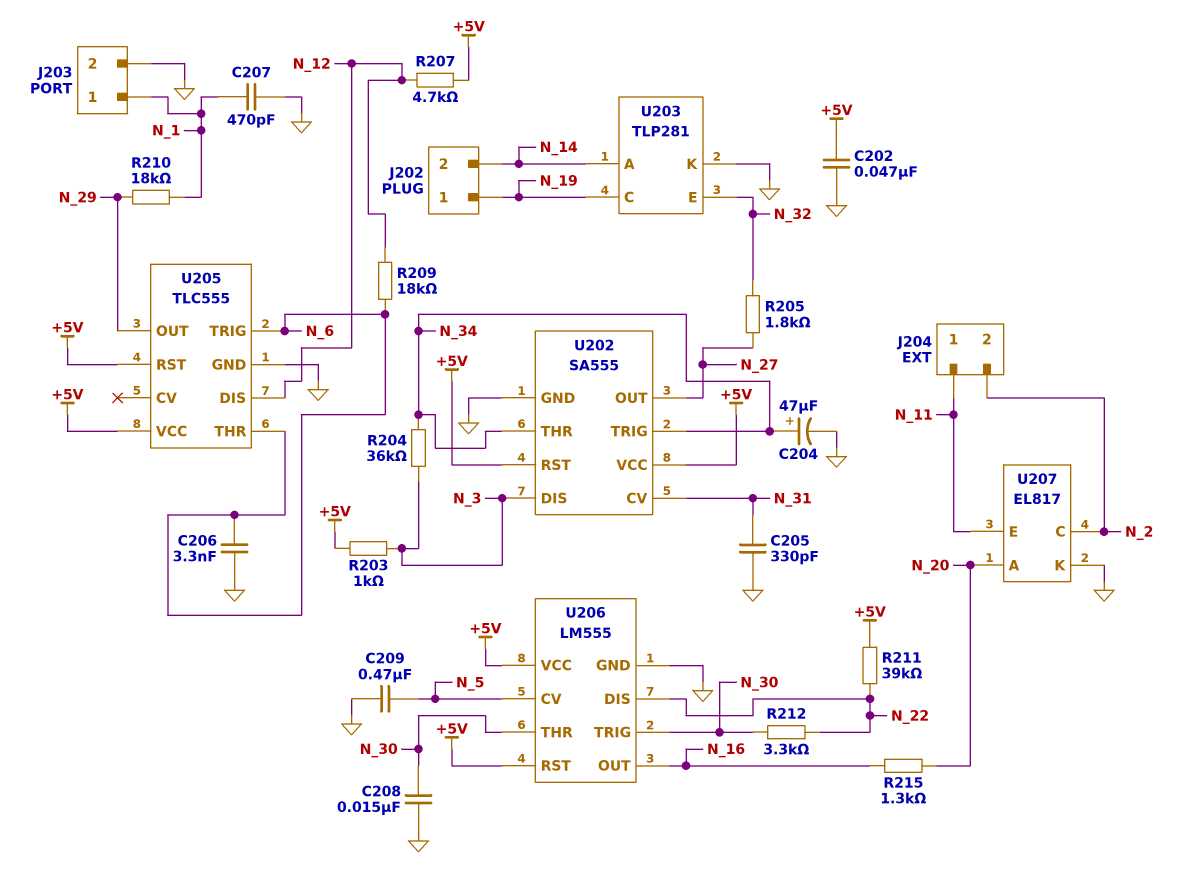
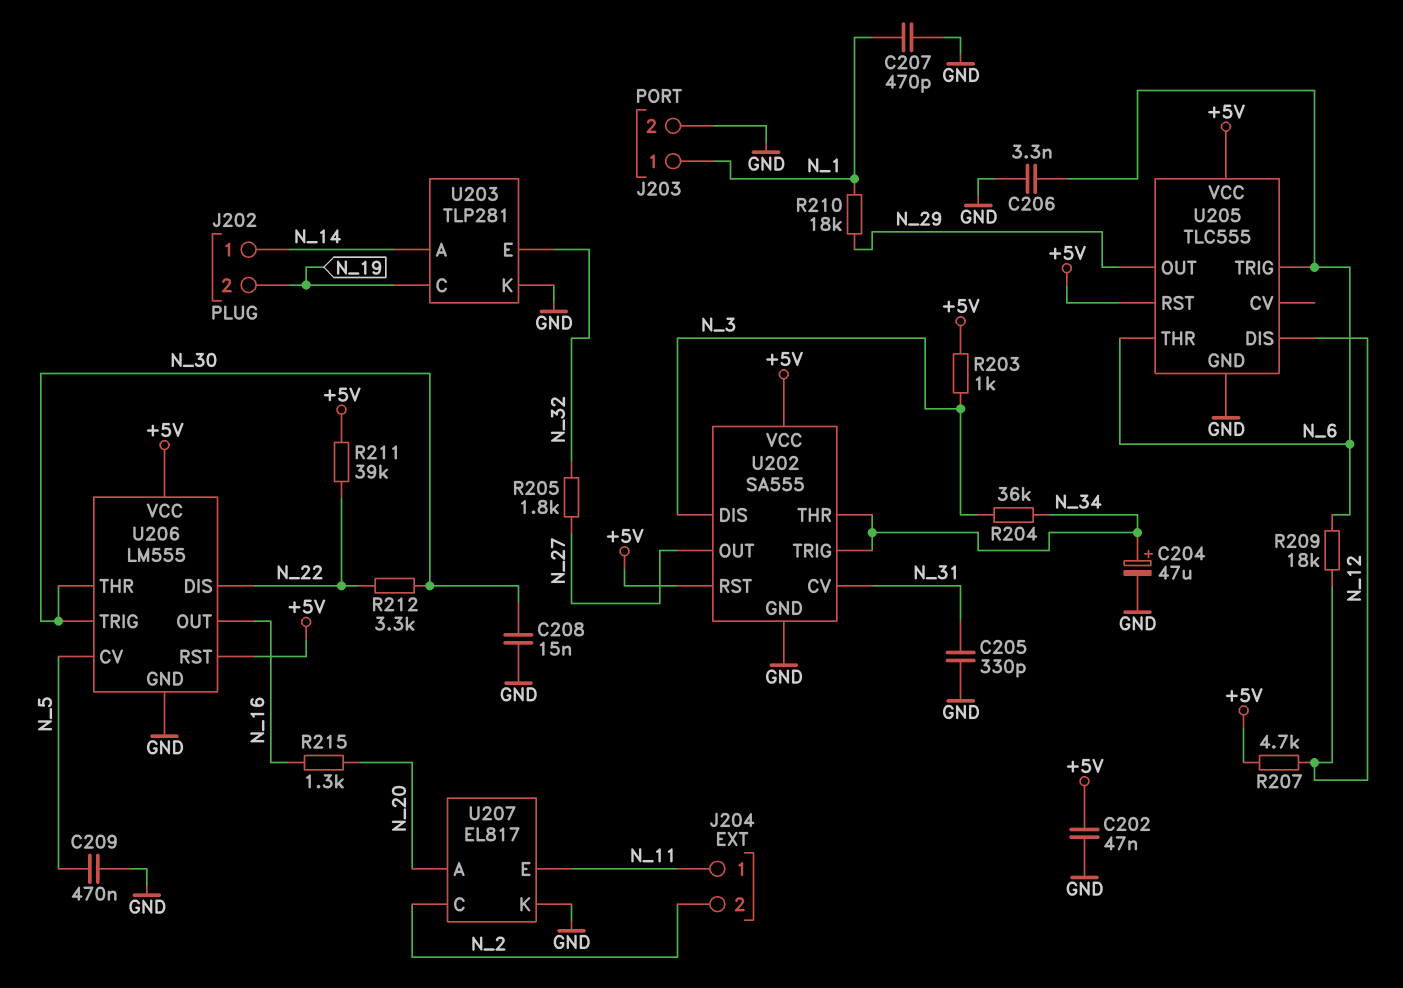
J202 pin 1: N_19 -> N_14
J202 pin 2: N_14 -> N_19

